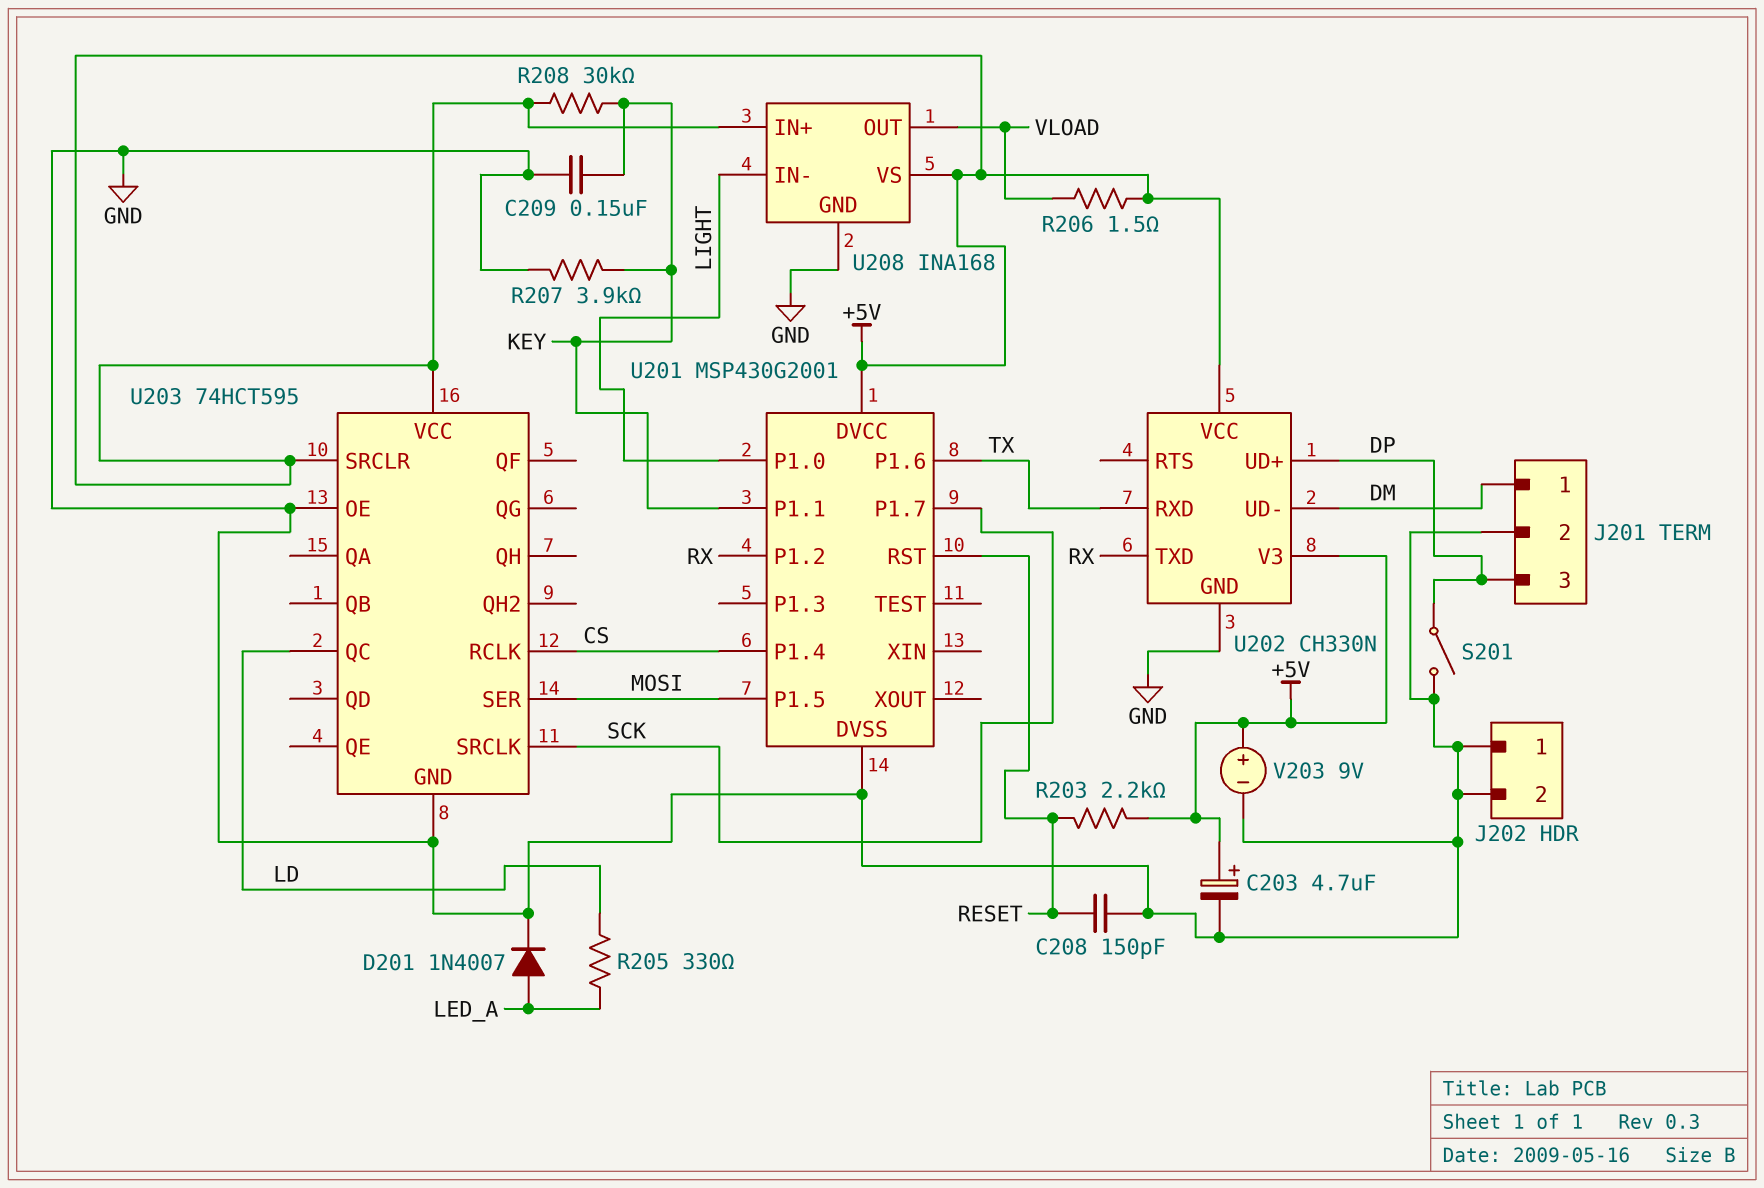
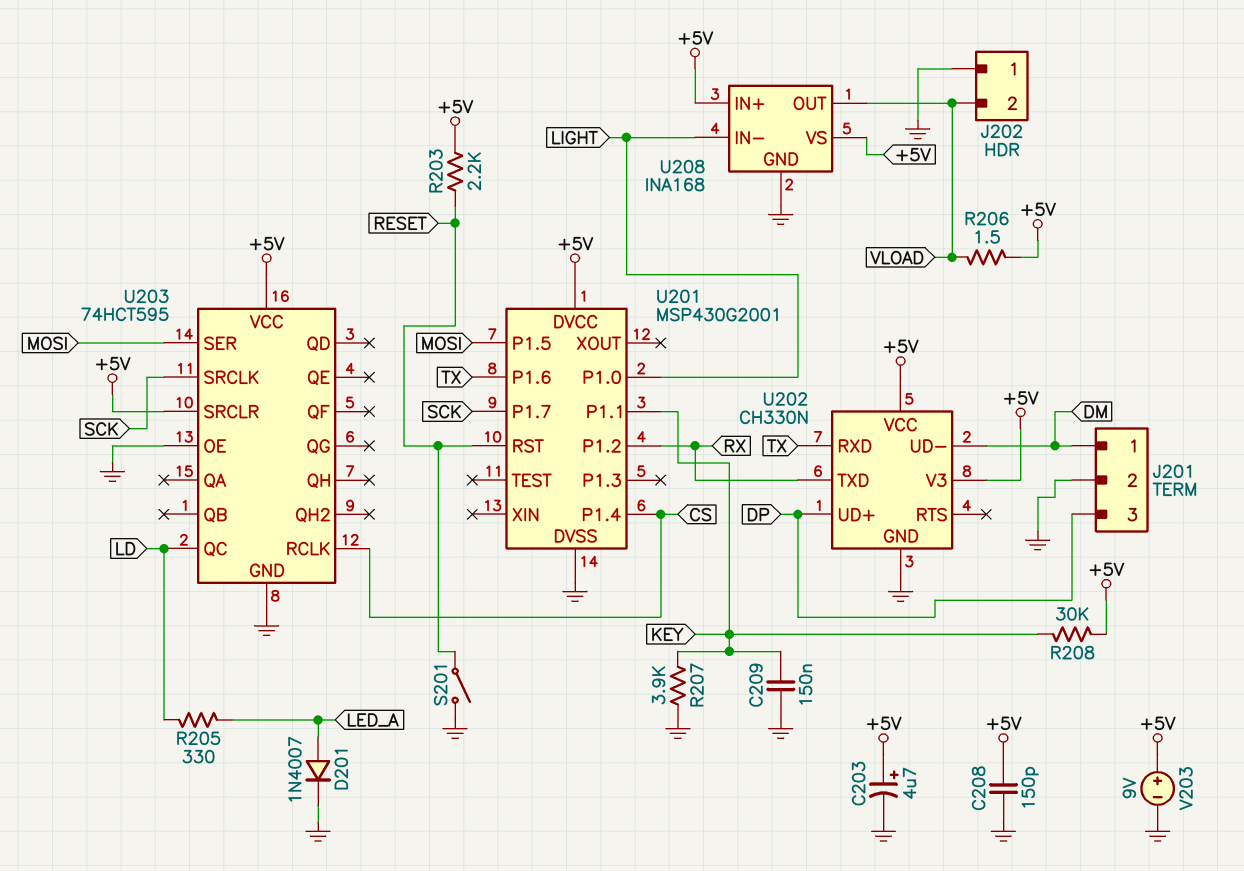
C208: 150pF (GND, RESET) -> 150pF (+5V, GND)
J202 pin 2: GND -> VLOAD
S201: switch (DP, GND) -> switch (GND, RESET)

